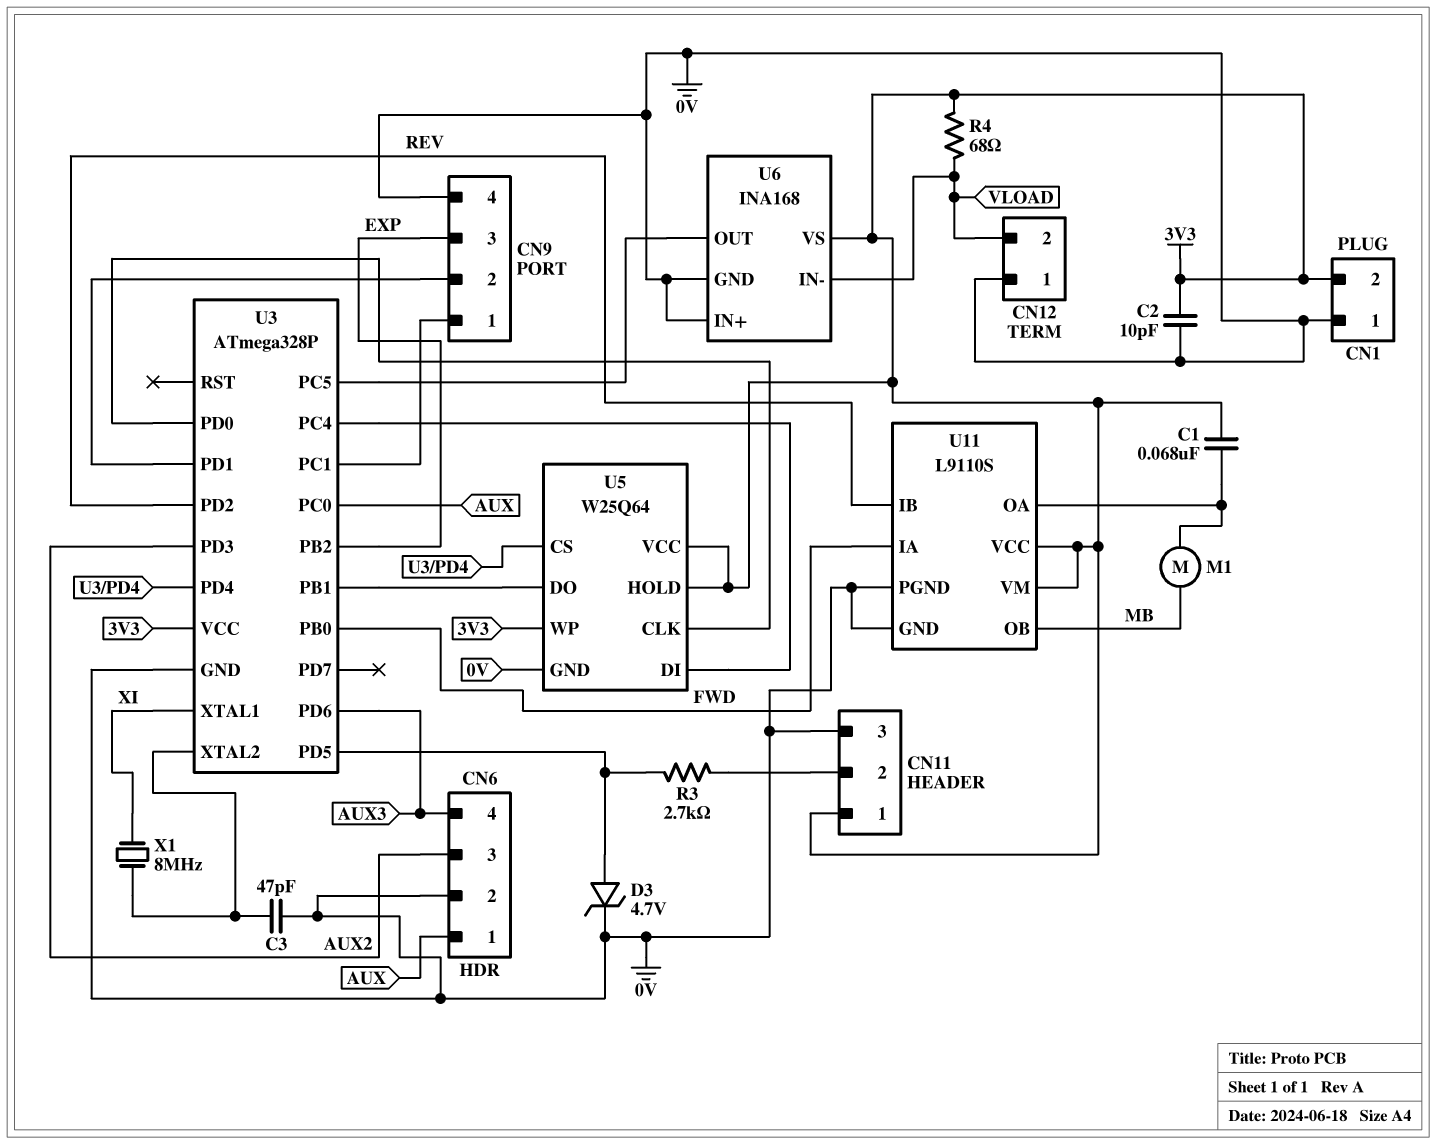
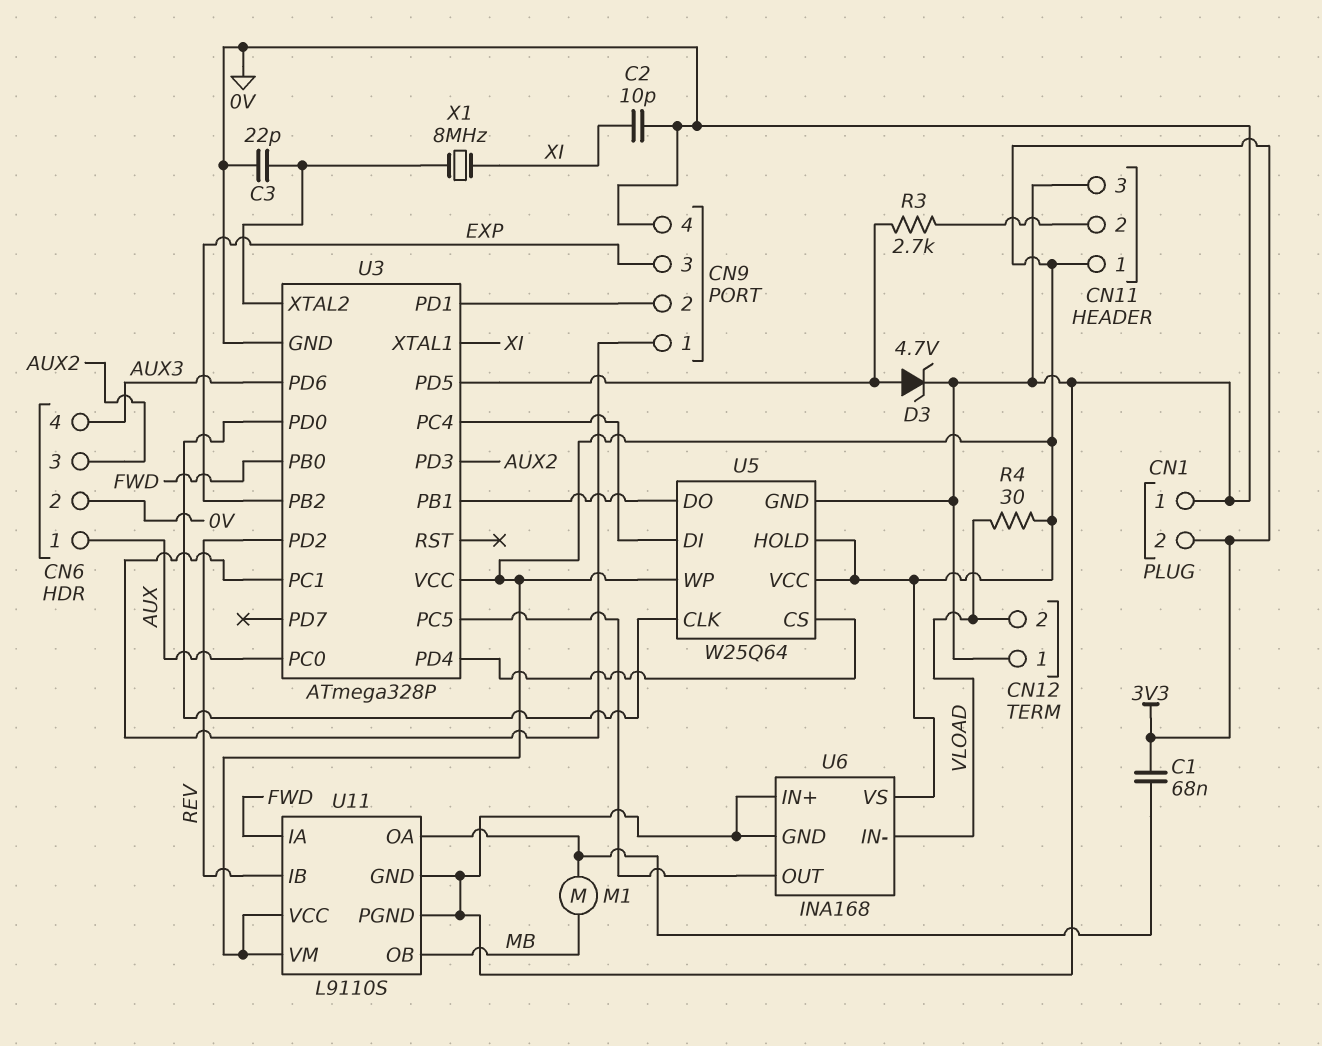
C2: 10pF (0V, 3V3) -> 10pF (0V, XI)
C3: 47pF (0V, U3/XTAL2) -> 22pF (0V, U3/XTAL2)
R4: 68 (3V3, VLOAD) -> 30 (3V3, VLOAD)

